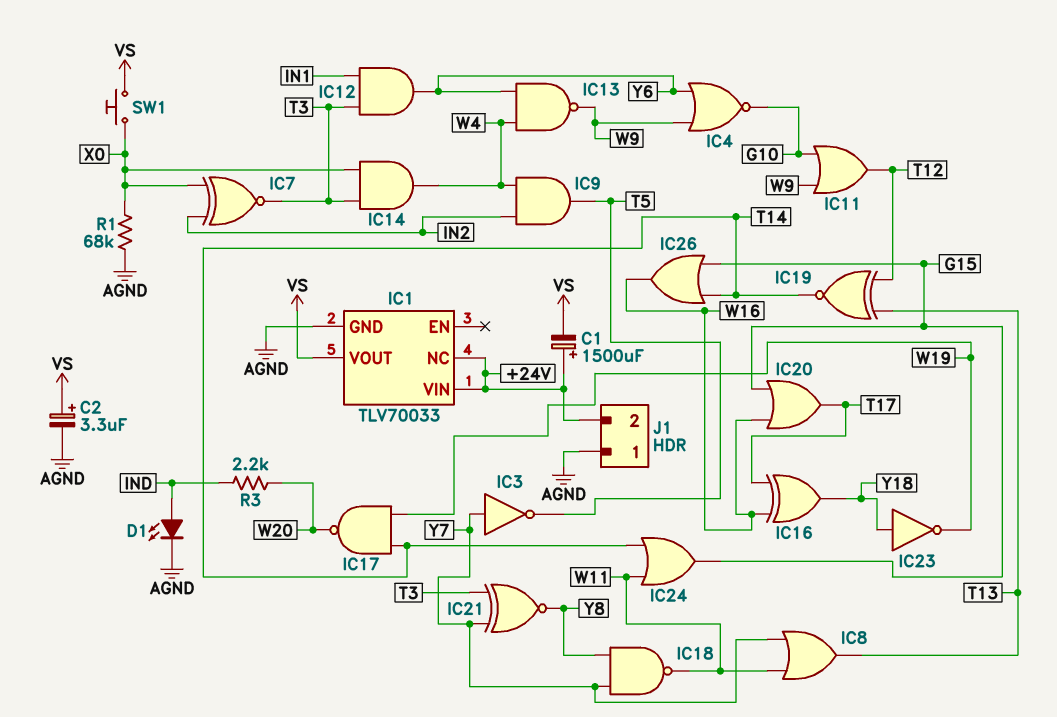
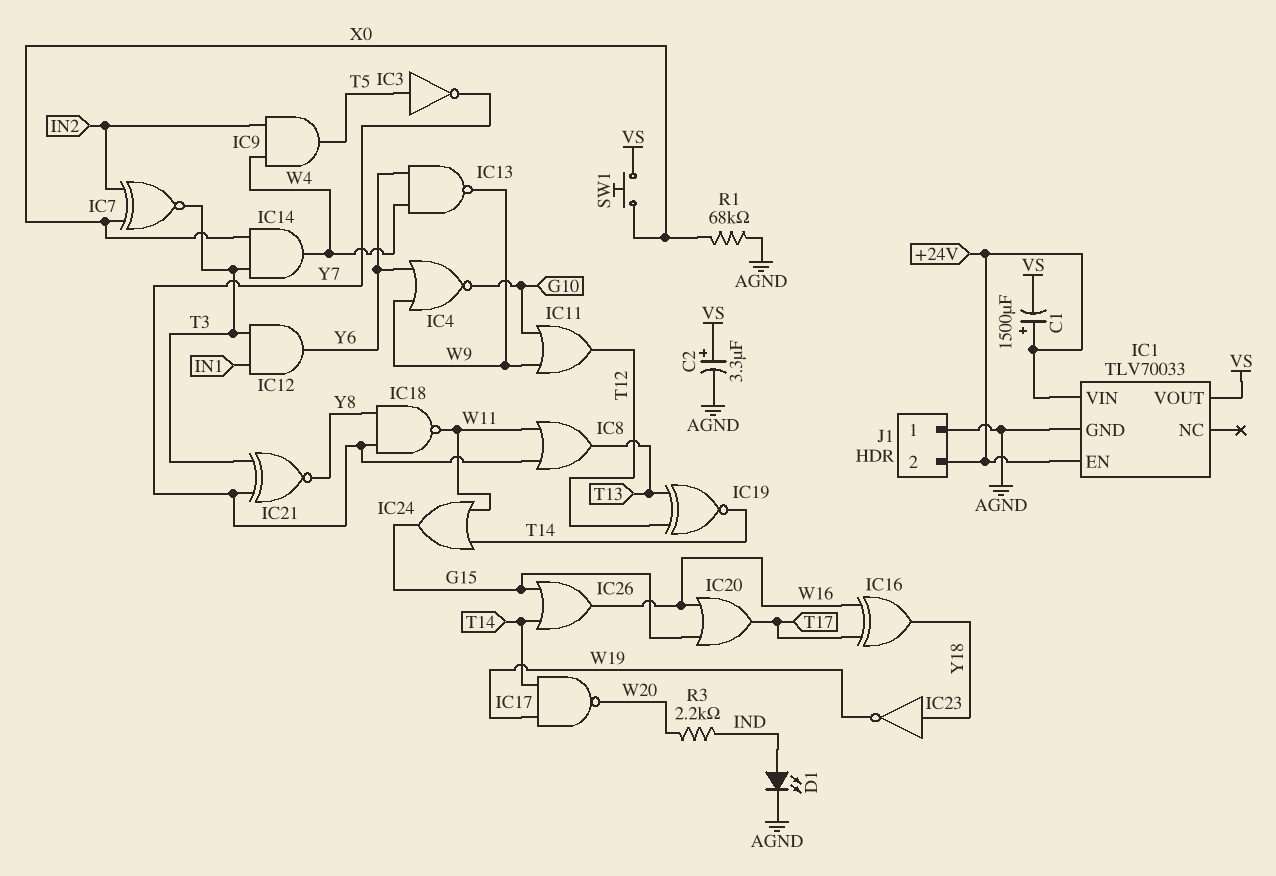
IC1 pin EN: none -> +24V
IC1 pin NC: +24V -> none
IC3: NOT (in Y7, out T5) -> NOT (in T5, out Y7)

